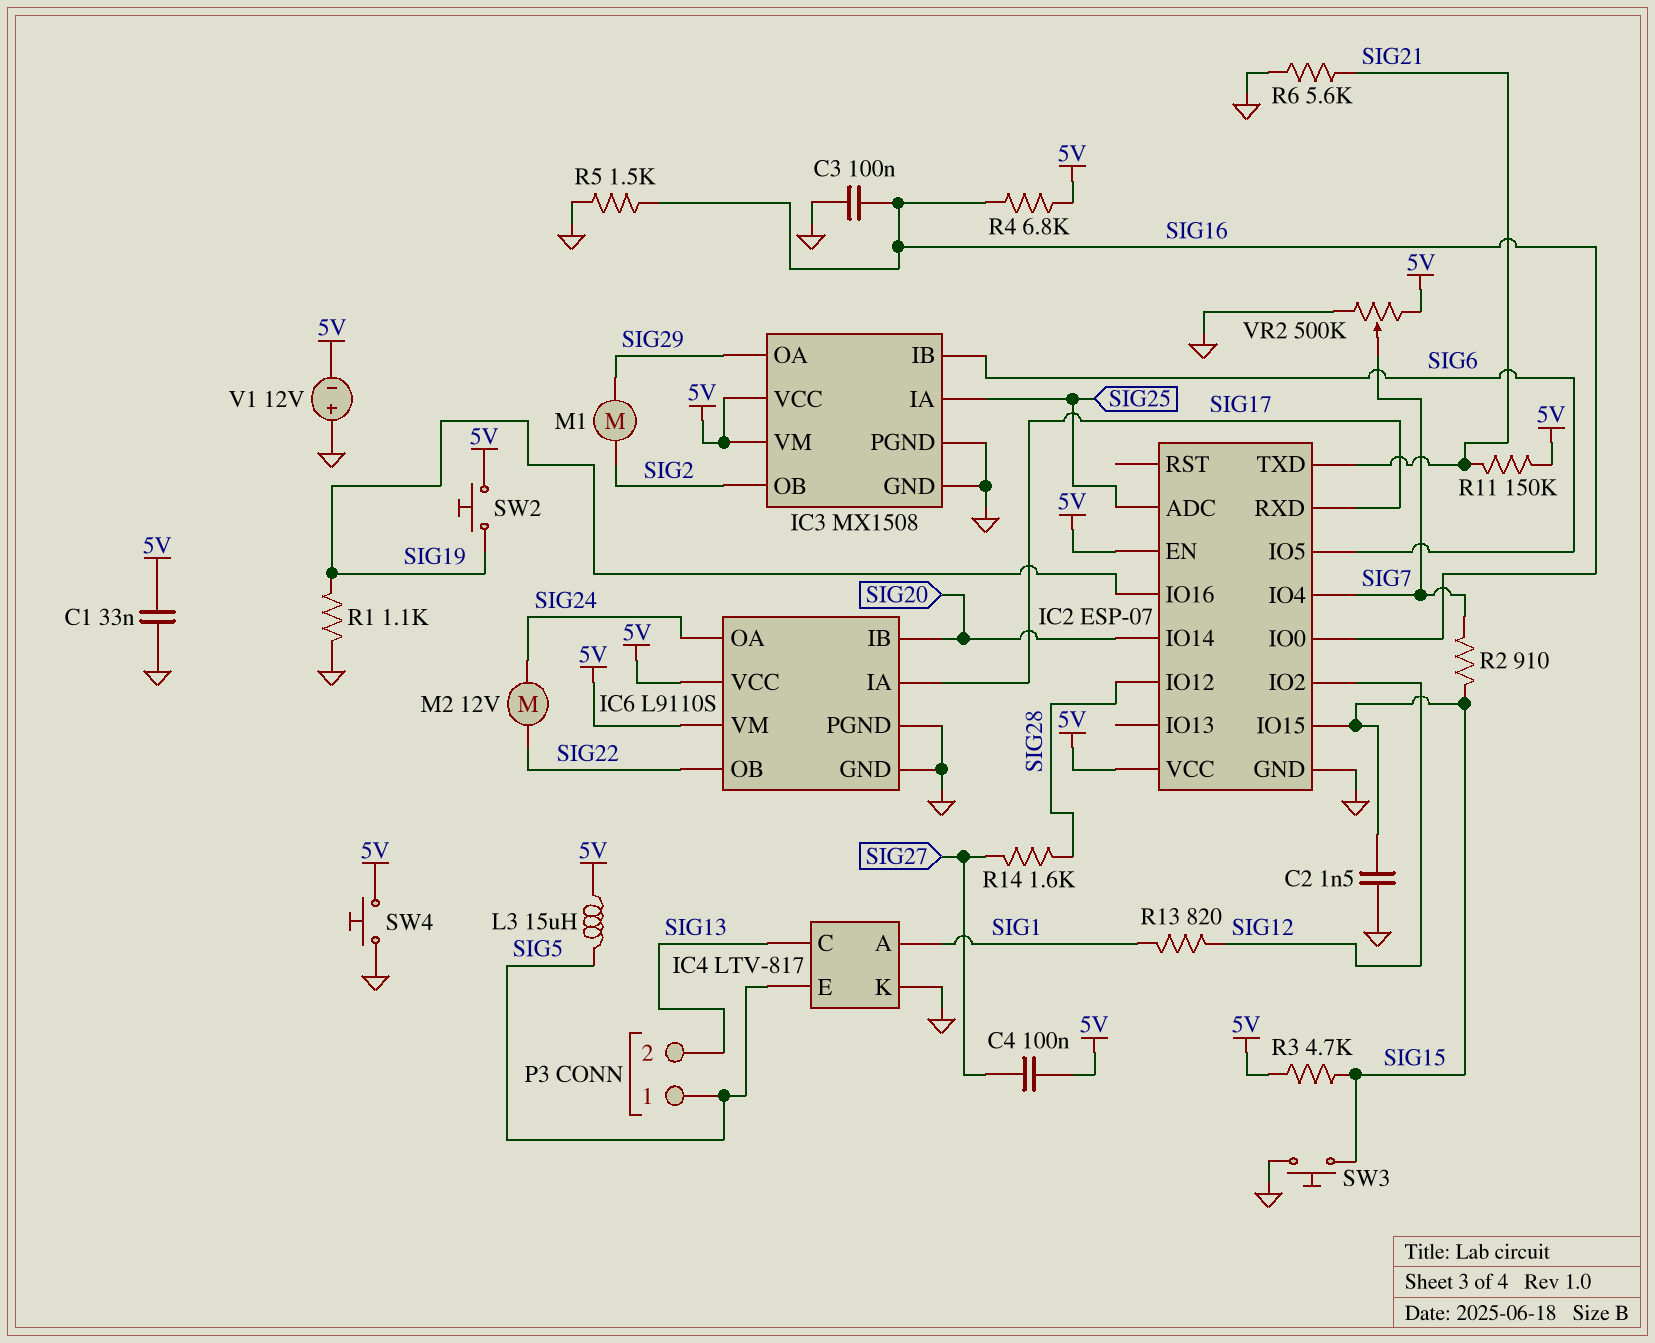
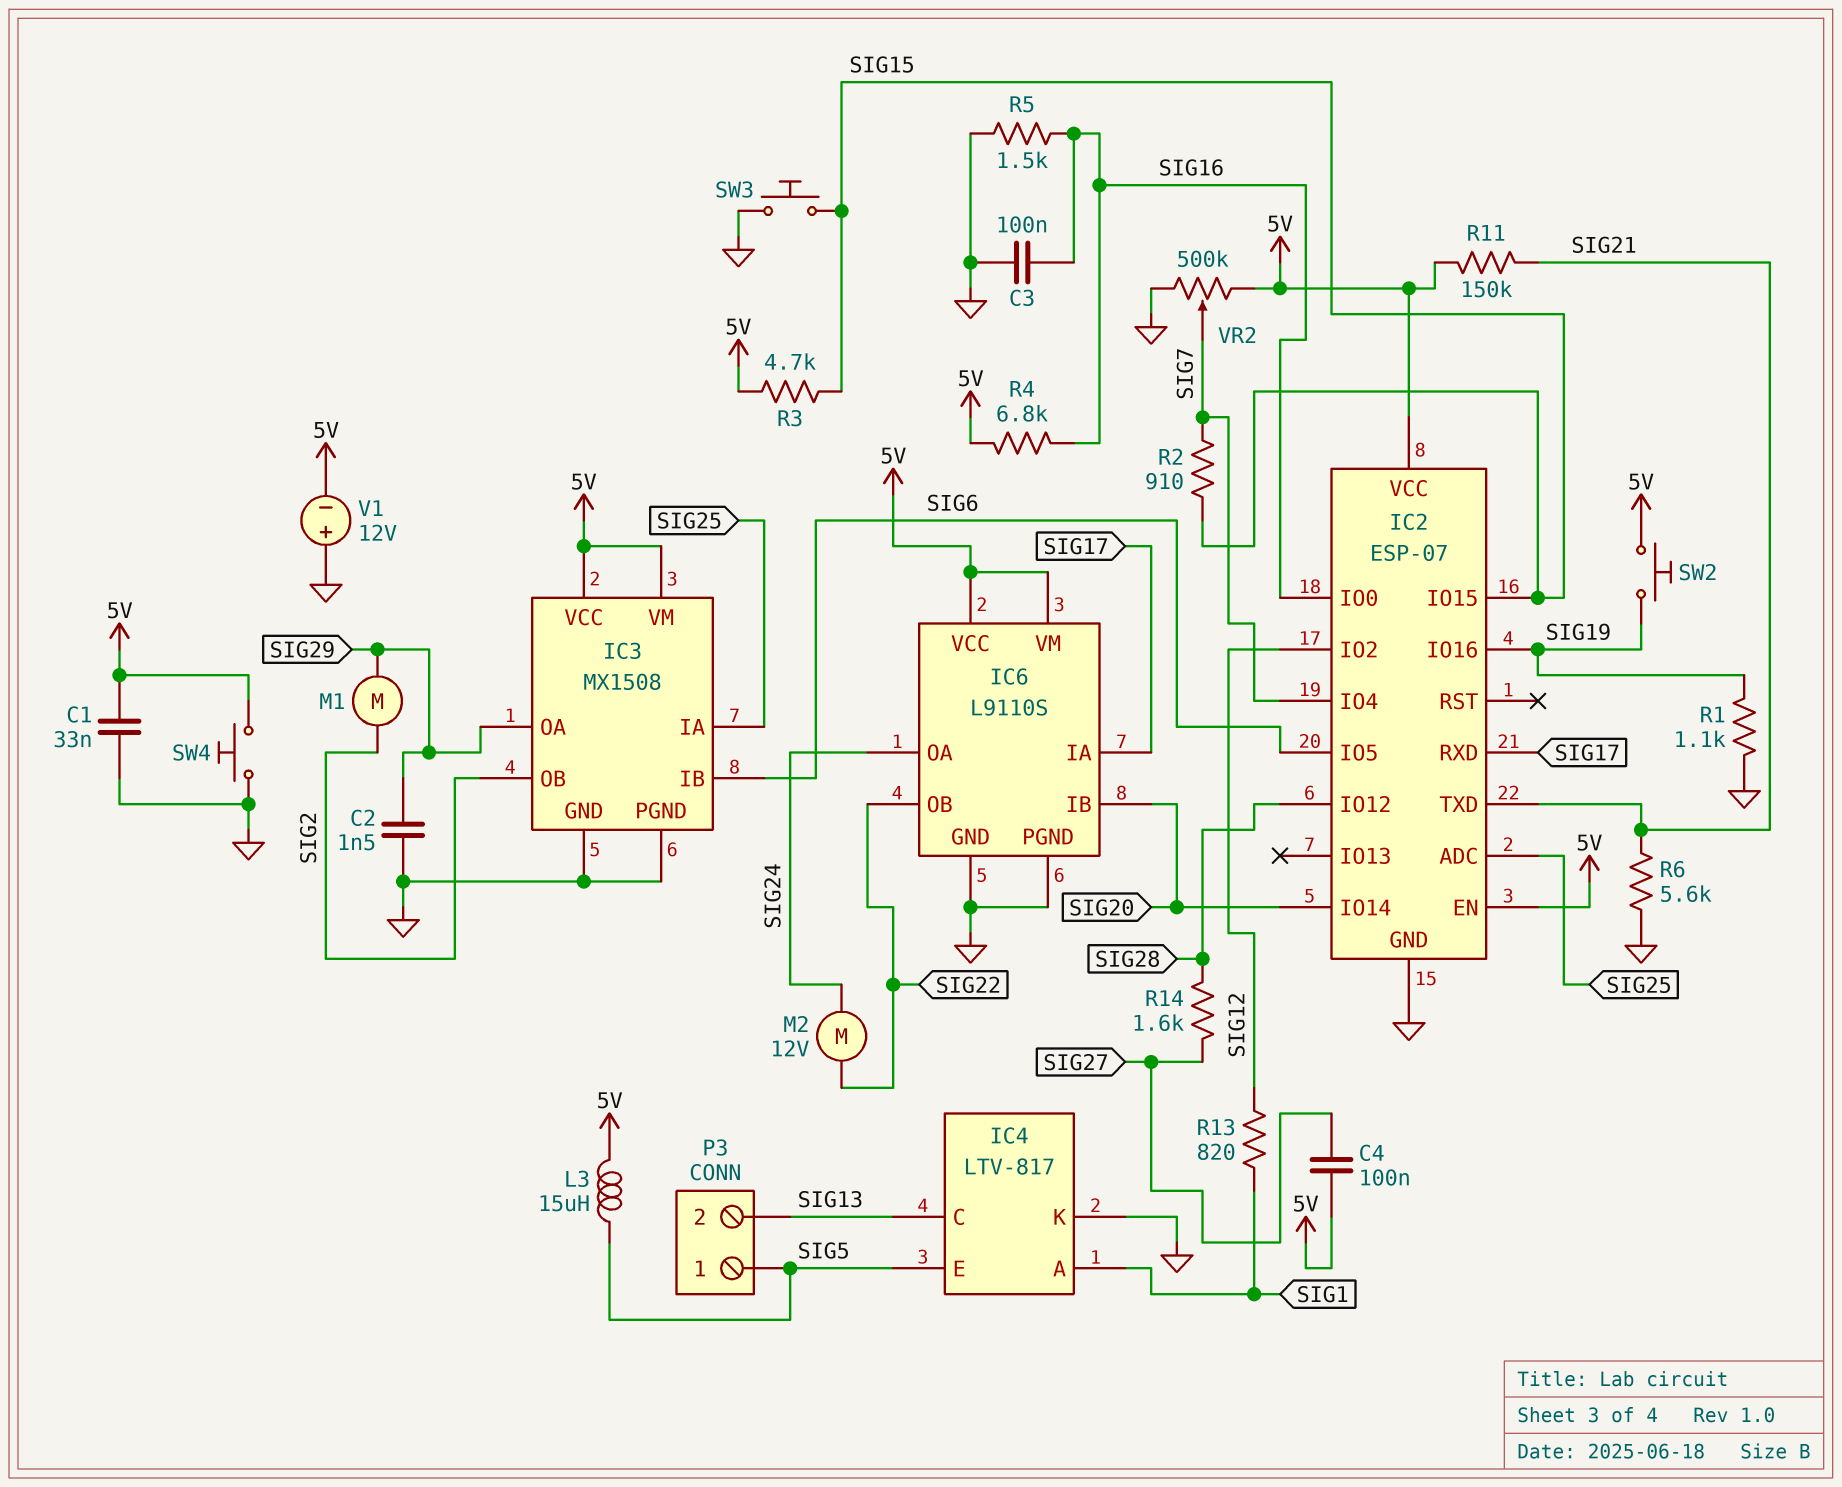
C2: 1.5nF (GND, SIG15) -> 1.5nF (GND, SIG29)

